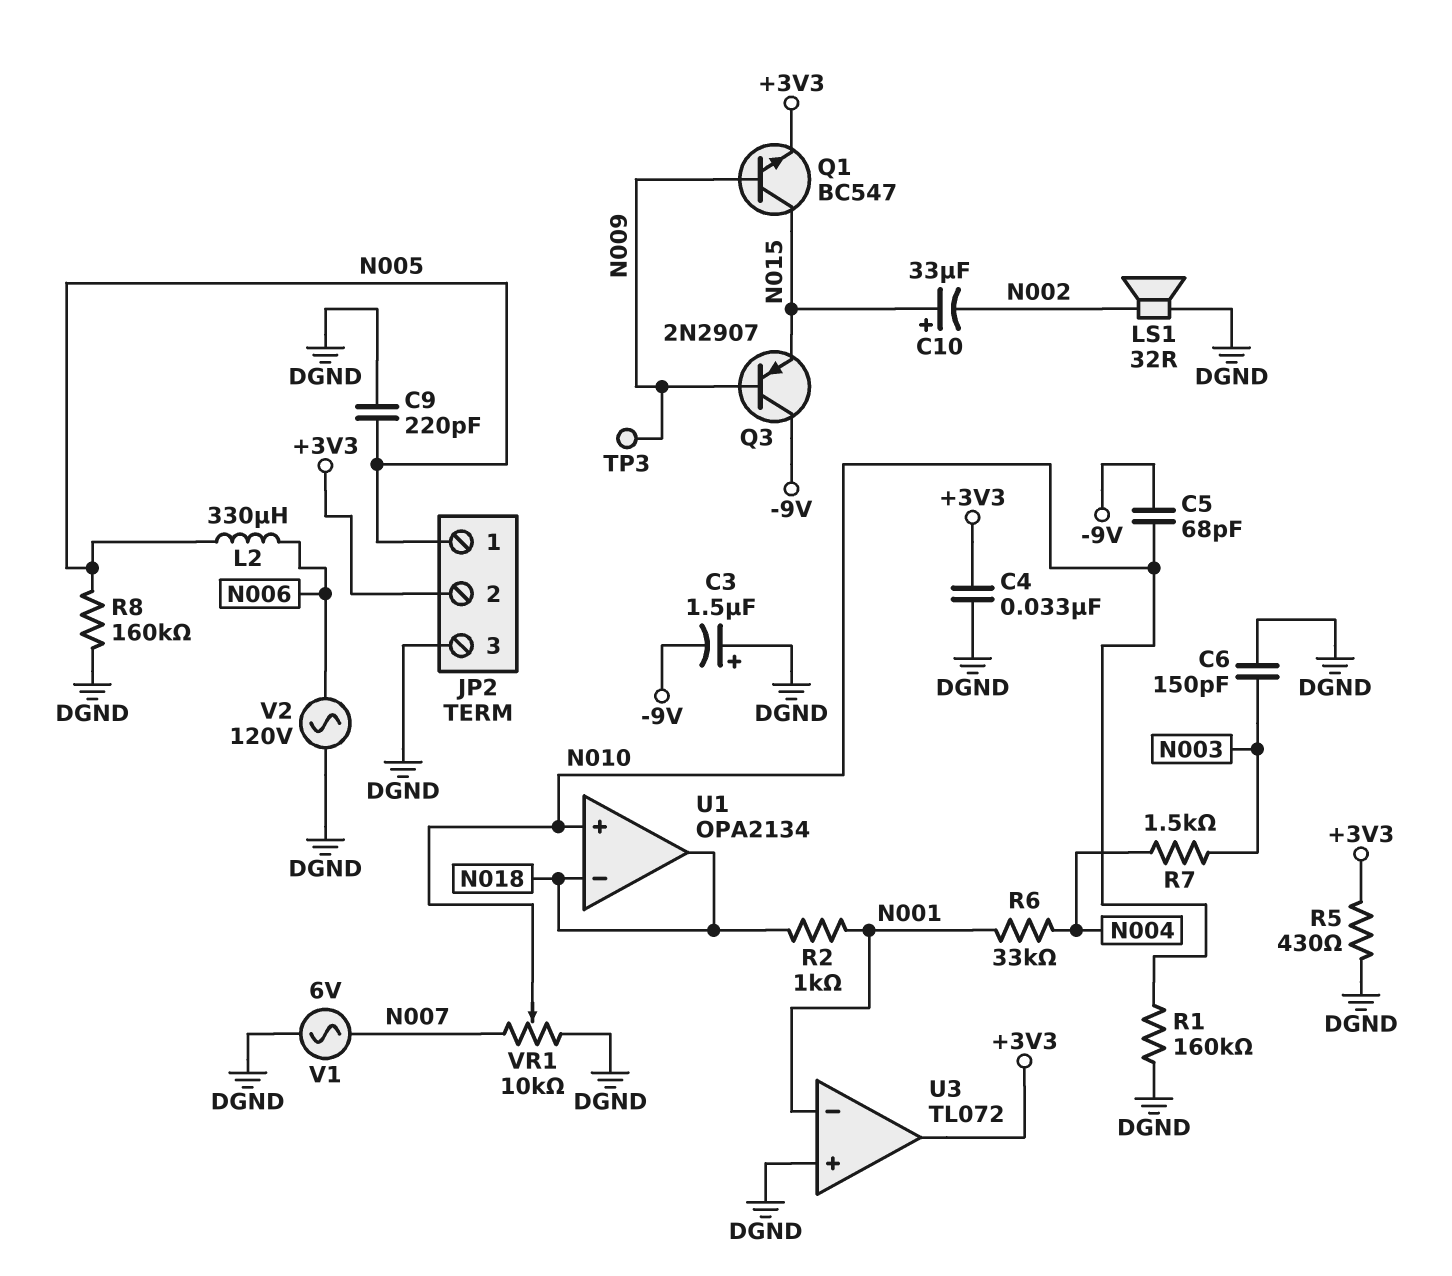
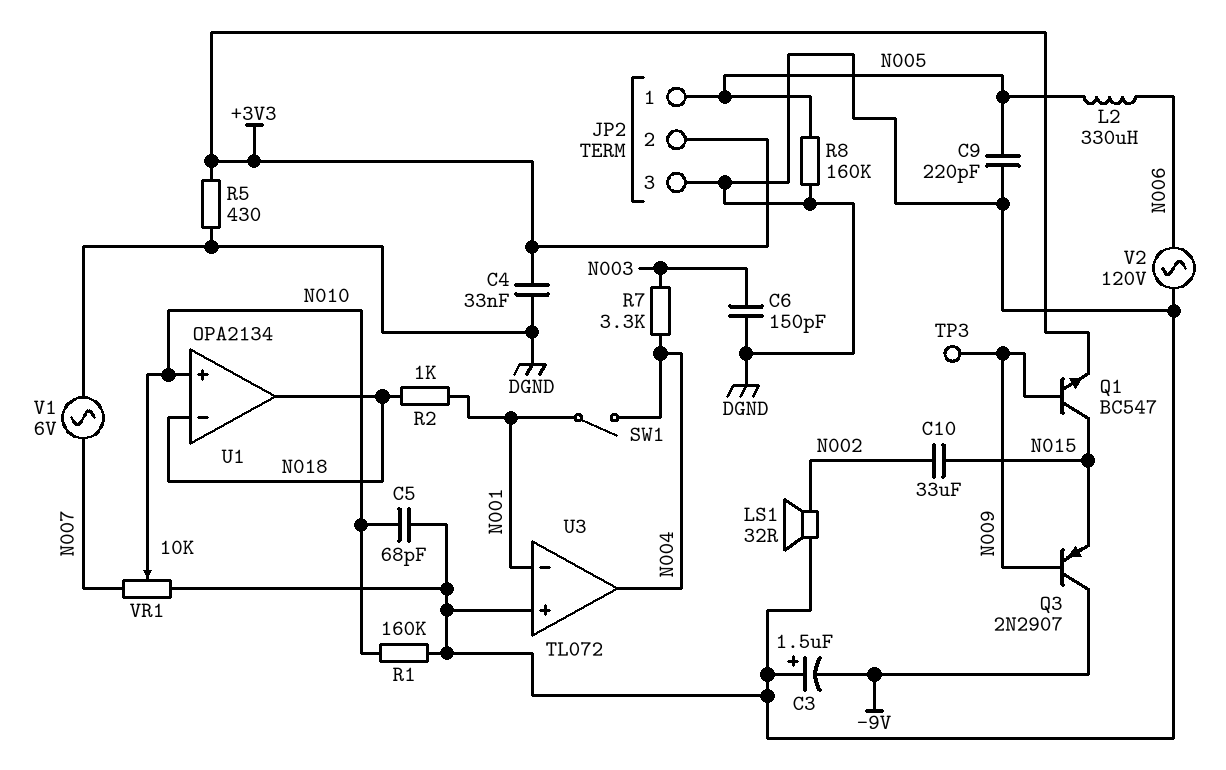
C5: 68pF (-9V, N010) -> 68pF (DGND, N010)
C10: 33uF (plus N015, minus N002) -> 33uF (N002, N015)
R6: 33k (N001, N004) -> none
R7: 1.5k (N003, N004) -> 3.3k (N003, N004)
SW1: none -> switch (N001, N004)
U3 pin out: +3V3 -> N004

